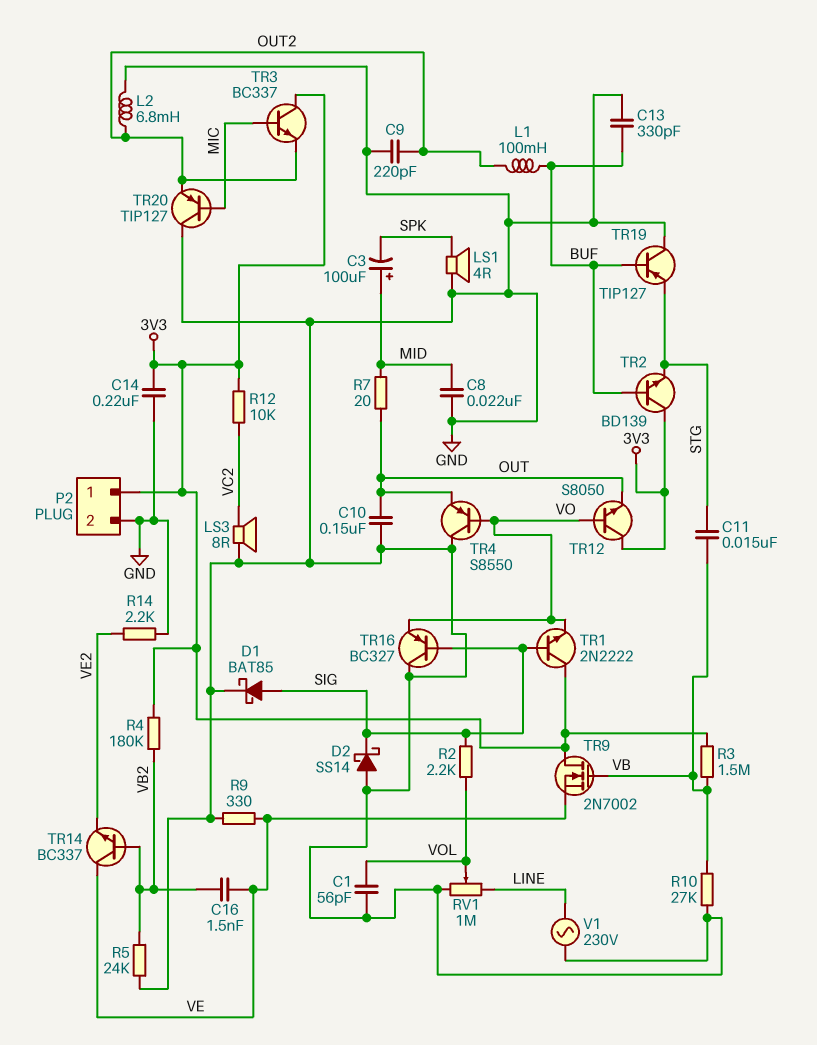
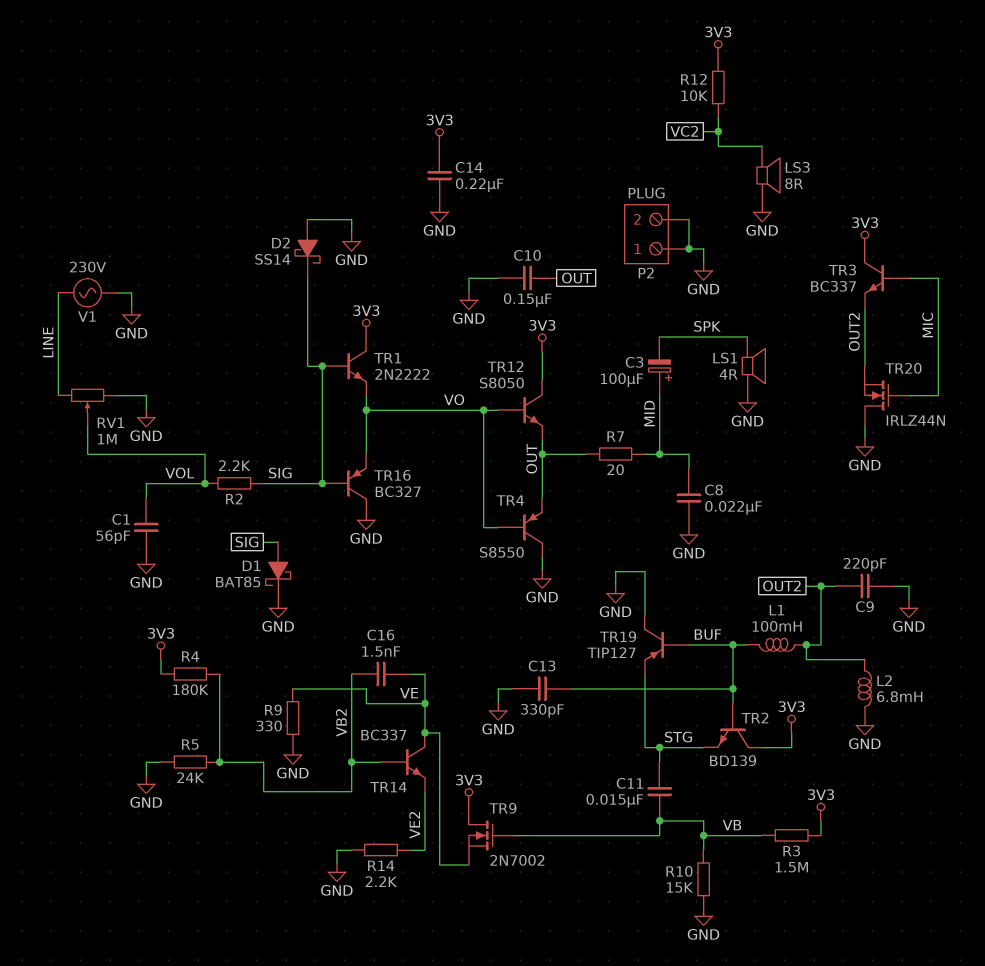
P2 pin 1: 3V3 -> GND
R10: 27k (GND, VB) -> 15k (GND, VB)
TR20: PNP TIP127 (B MIC, C GND, E OUT2) -> NMOS IRLZ44N (G MIC, D GND, S OUT2)

